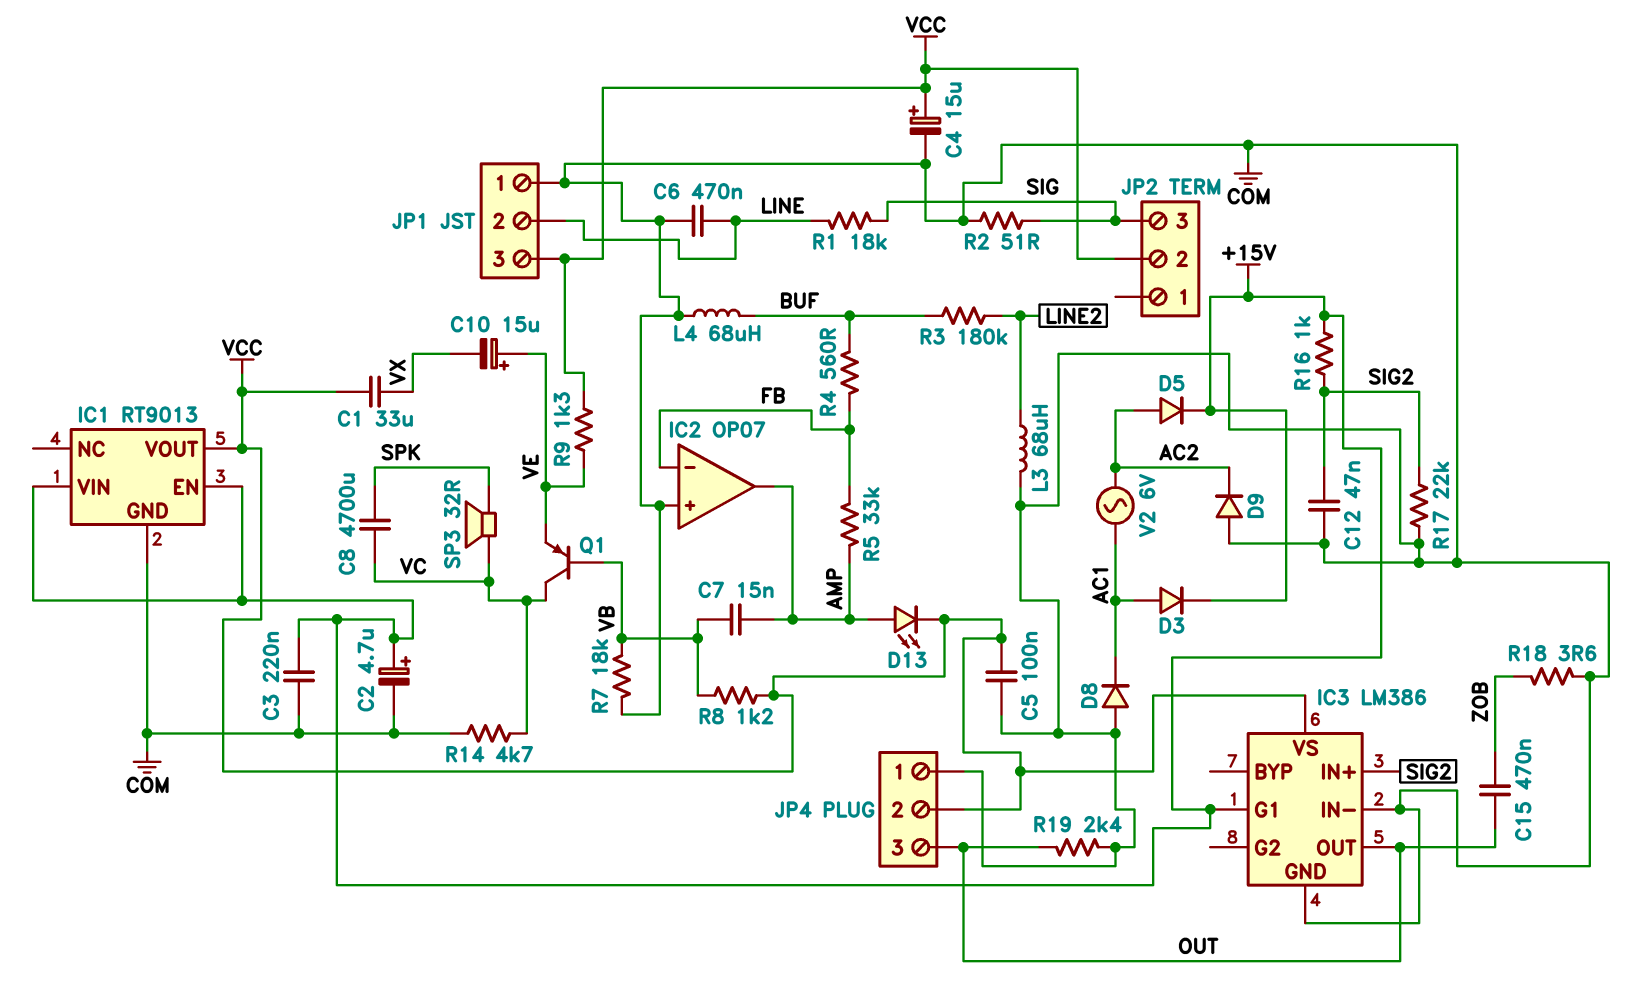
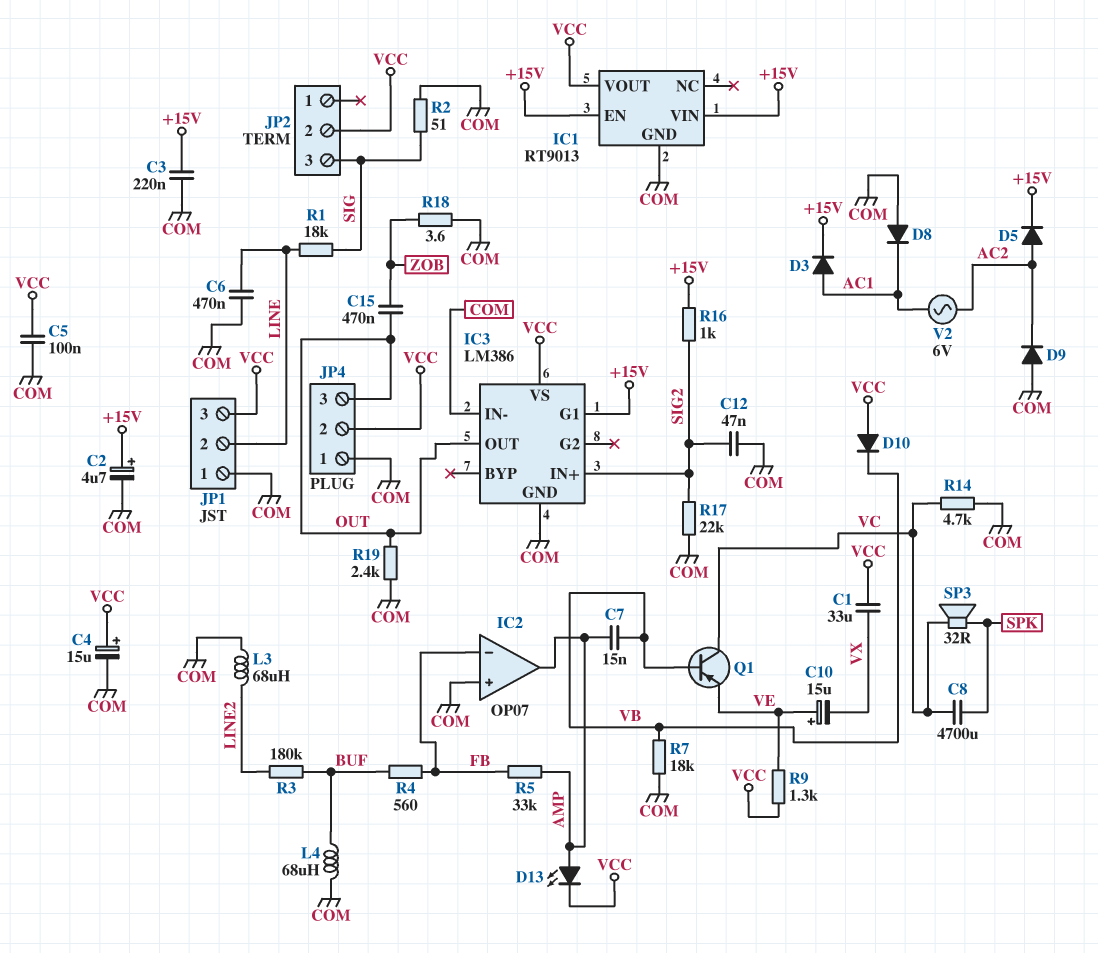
D10: none -> diode (A VCC, K VB)
R8: 1.2k (VB, VCC) -> none

